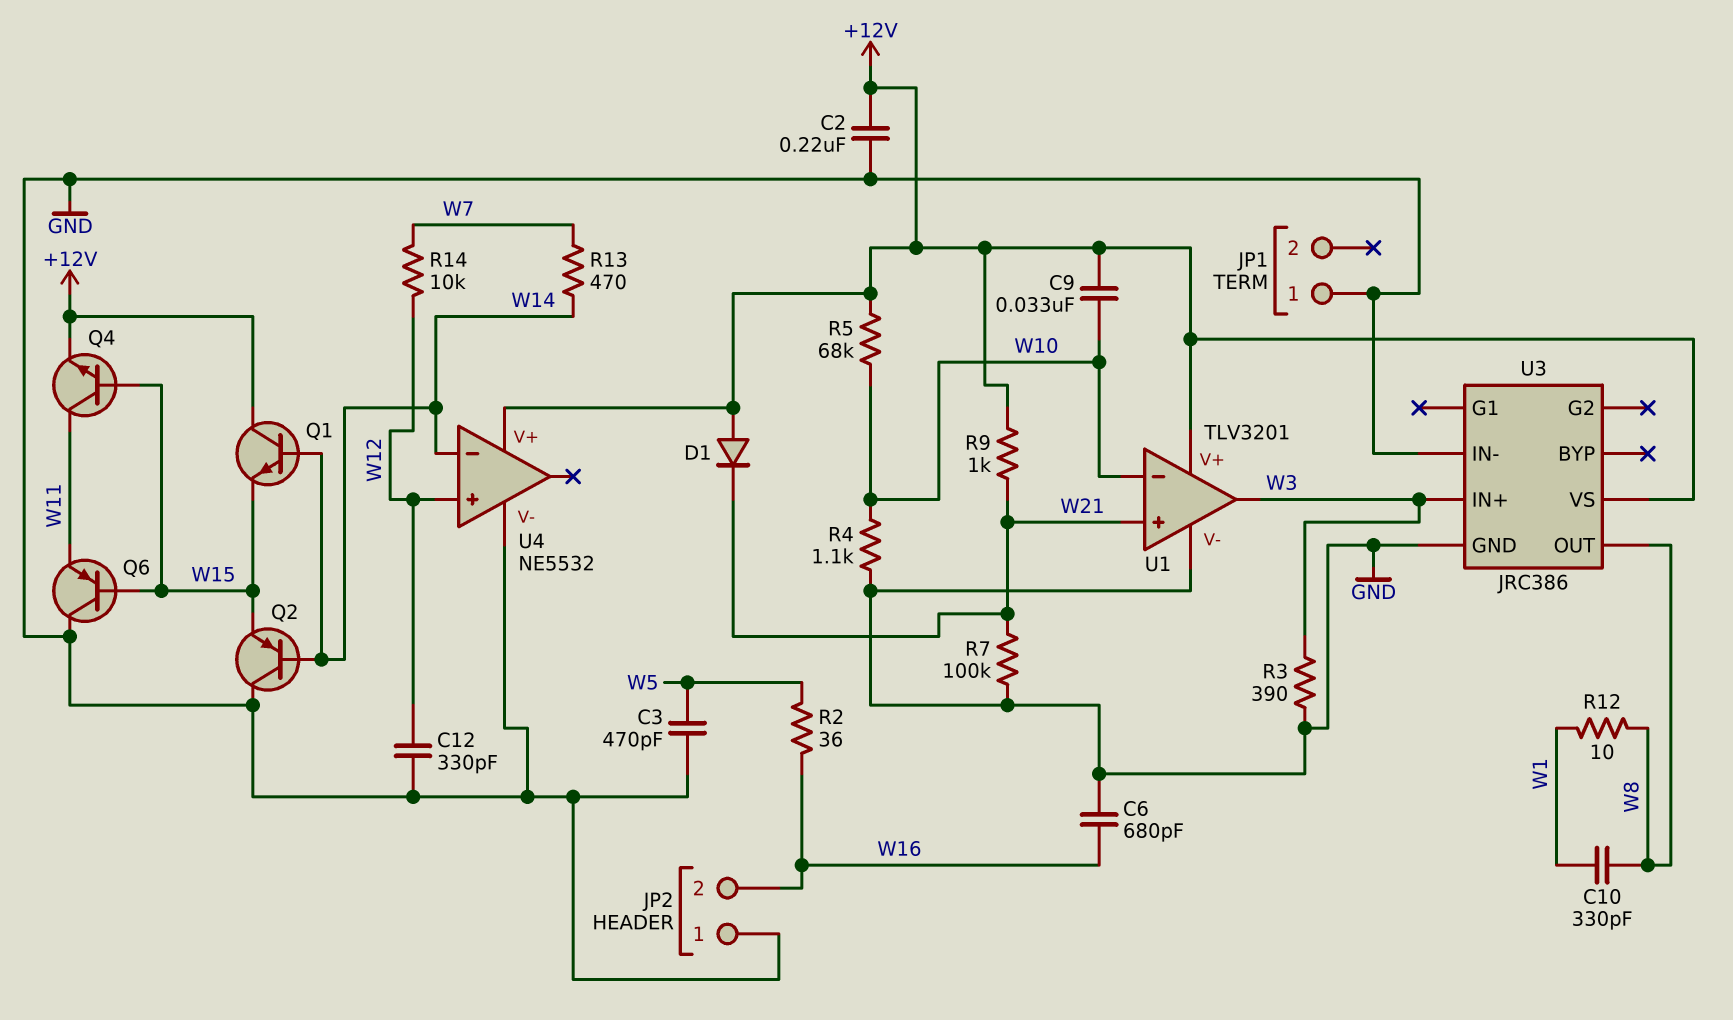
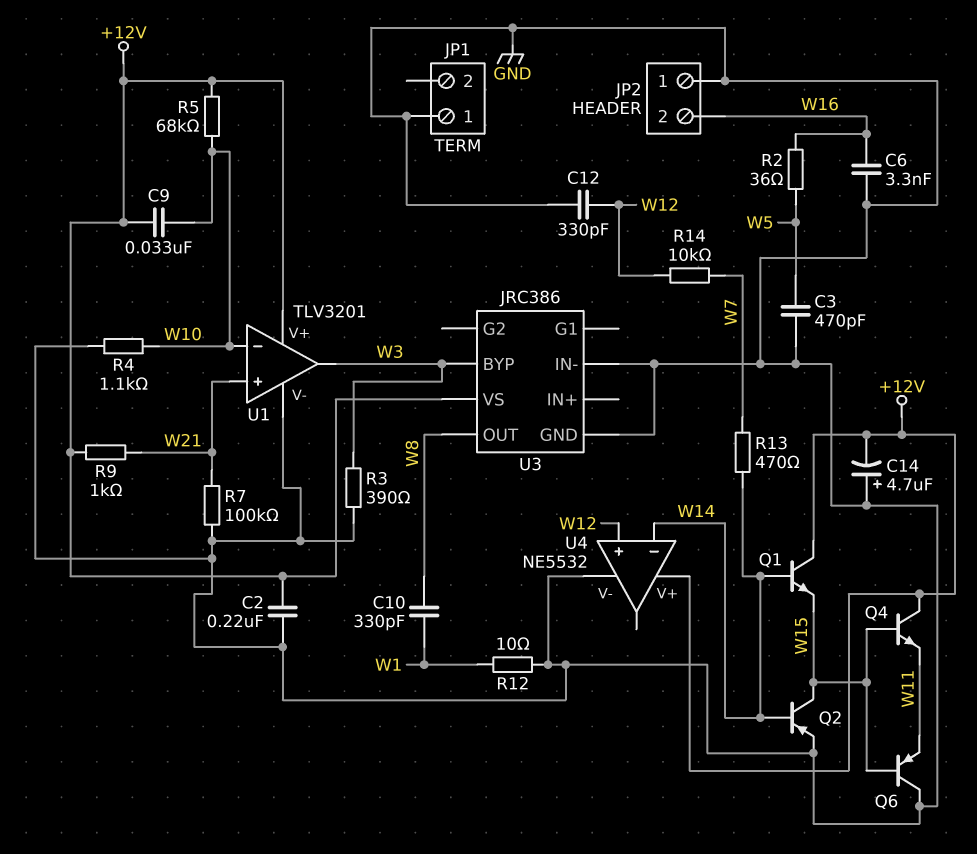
C6: 680pF (GND, W16) -> 3.3nF (GND, W16)
C14: none -> 4.7uF (plus GND, minus +12V)
D1: diode (A +12V, K W21) -> none
Q2: PNP (B W14, C GND, E W15) -> PNP (B W14, C W15, E GND)
Q4: NPN (B W15, C W11, E +12V) -> NPN (B W15, C +12V, E W11)
R12: 10 (W1, W8) -> 10 (GND, W1)
U3 pin BYP: none -> W3
U3 pin IN+: W3 -> none

